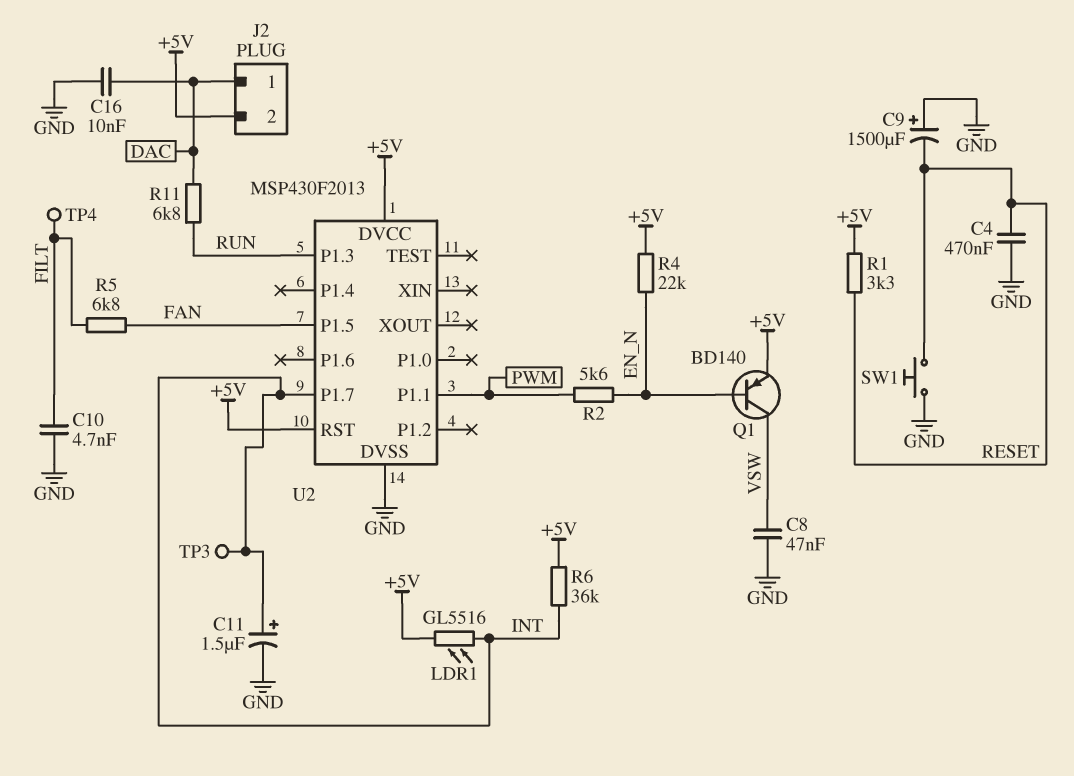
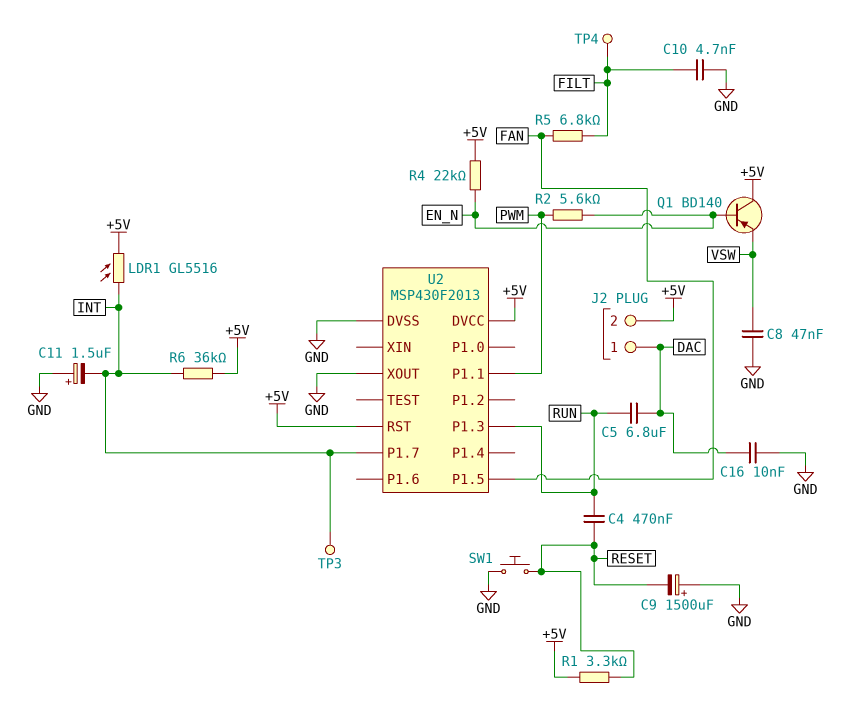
C4: 470nF (GND, RESET) -> 470nF (RESET, RUN)
C5: none -> 6.8uF (DAC, RUN)
C11: 1.5uF (plus INT, minus GND) -> 1.5uF (plus GND, minus INT)
Q1: PNP BD140 (B EN_N, C VSW, E +5V) -> PNP BD140 (B EN_N, C +5V, E VSW)
R11: 6.8k (DAC, RUN) -> none
U2 pin XOUT: none -> GND

